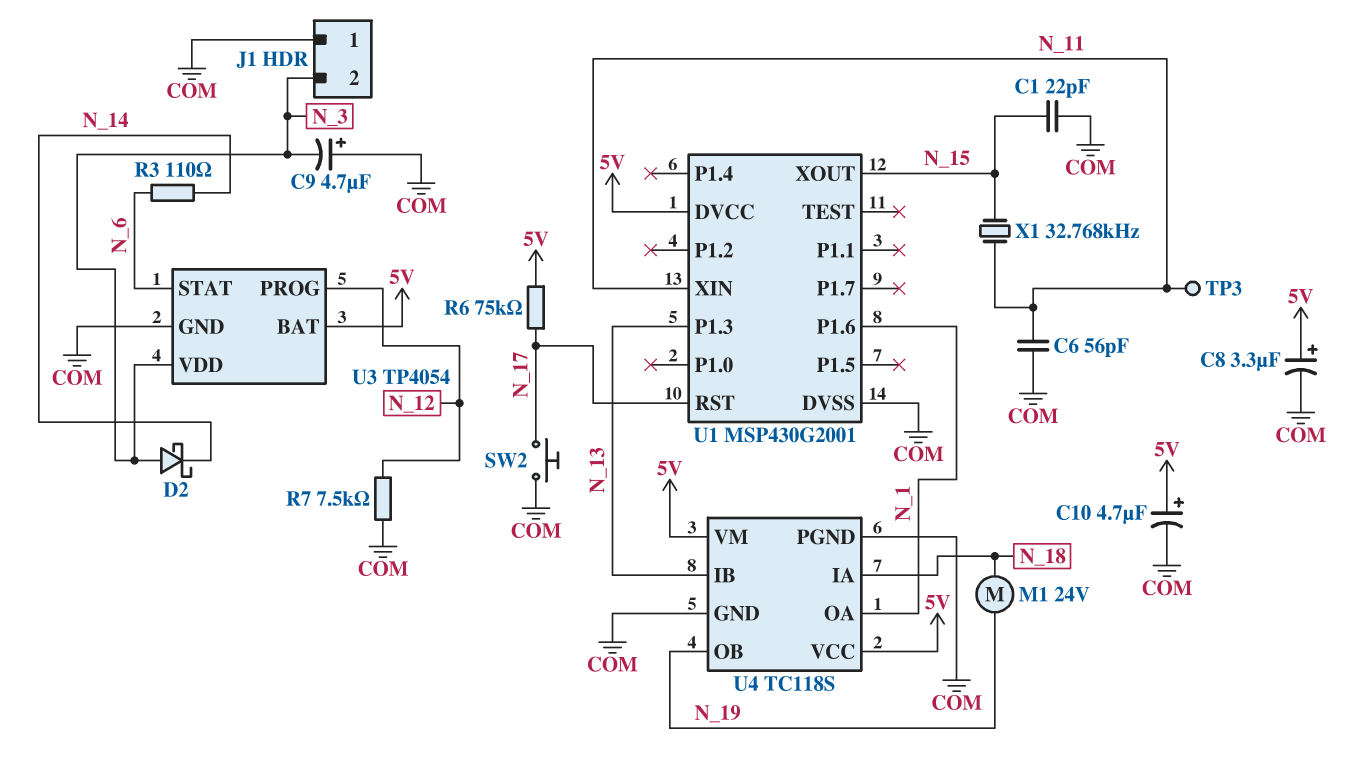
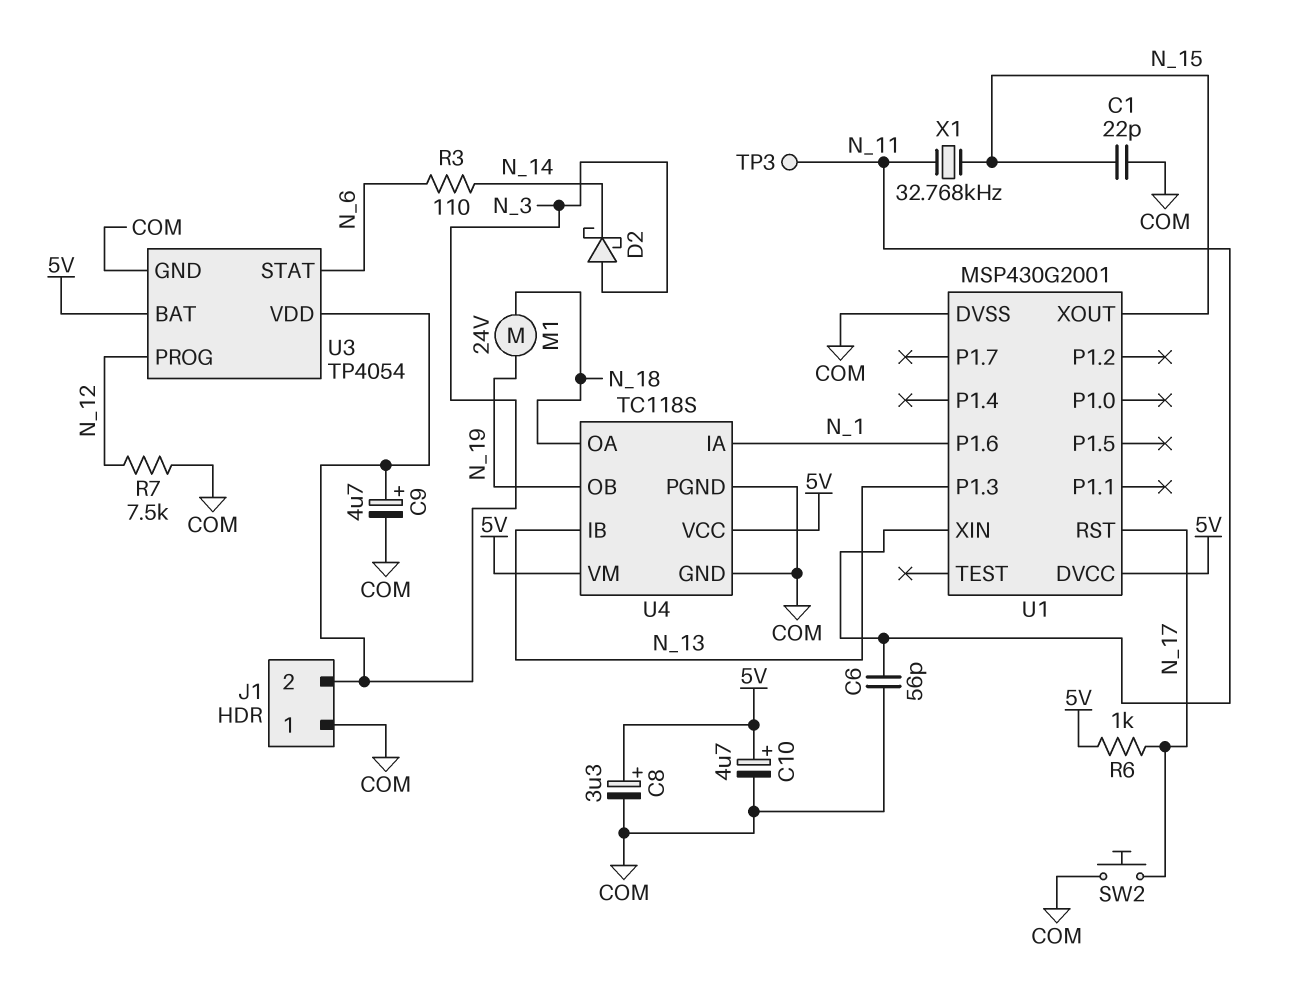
C9: 4.7uF (plus COM, minus N_3) -> 4.7uF (plus N_3, minus COM)
R6: 75k (5V, N_17) -> 1k (5V, N_17)
U4 pin IA: N_18 -> N_1
U4 pin OA: N_1 -> N_18

